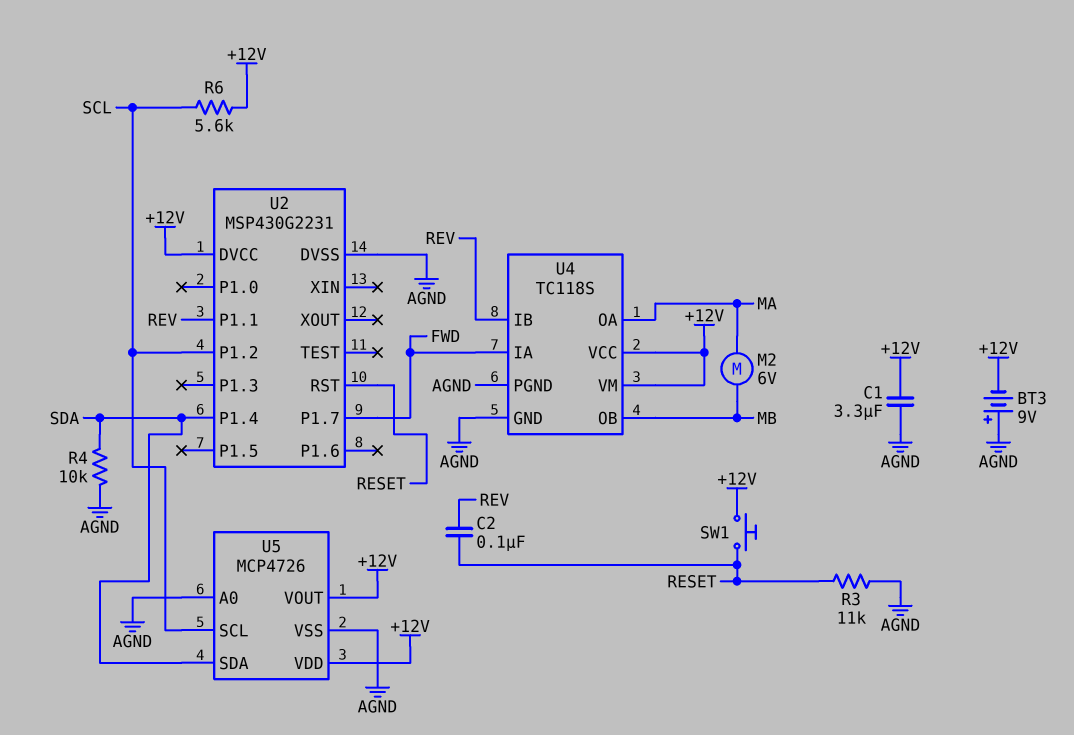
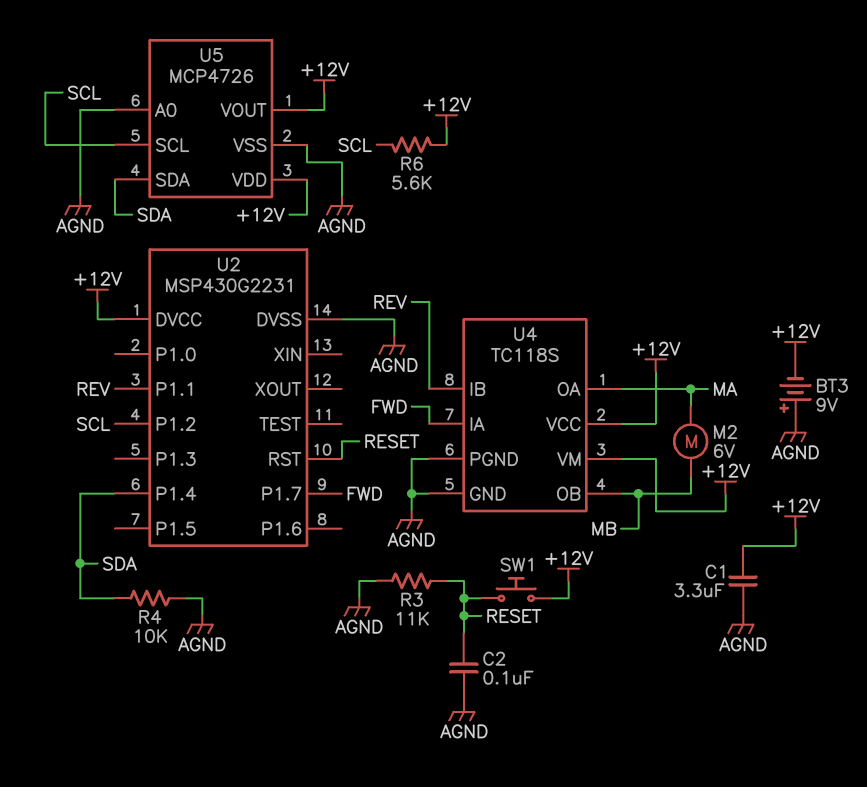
C2: 100nF (RESET, REV) -> 100nF (AGND, RESET)

